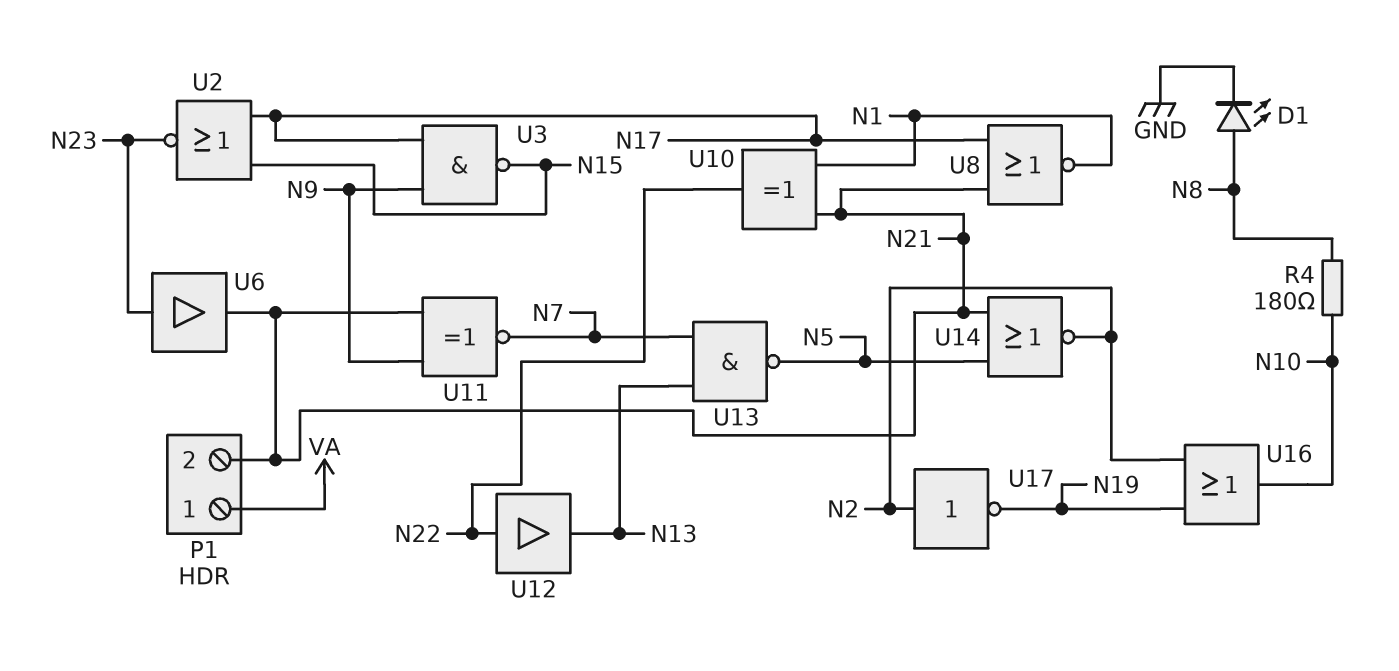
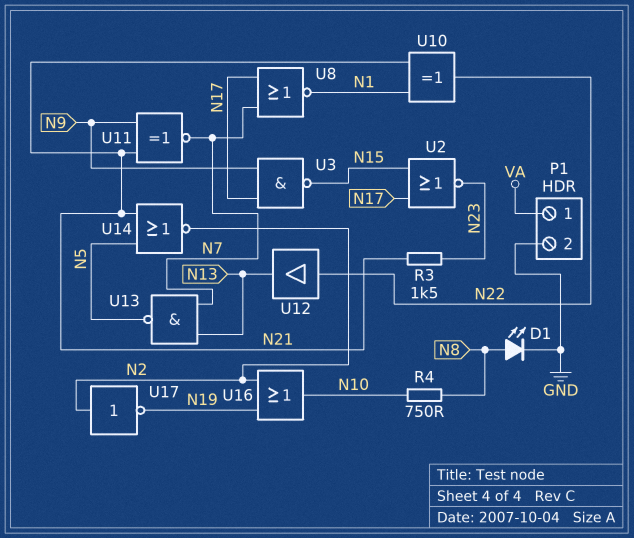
P1 pin 2: N21 -> GND
R3: none -> 1.5k (N21, N23)
R4: 180 (N8, N10) -> 750 (N8, N10)
U6: buffer (in N23, out N21) -> none
U8: NOR (in N17, in N21, out N1) -> NOR (in N7, in N17, out N1)

